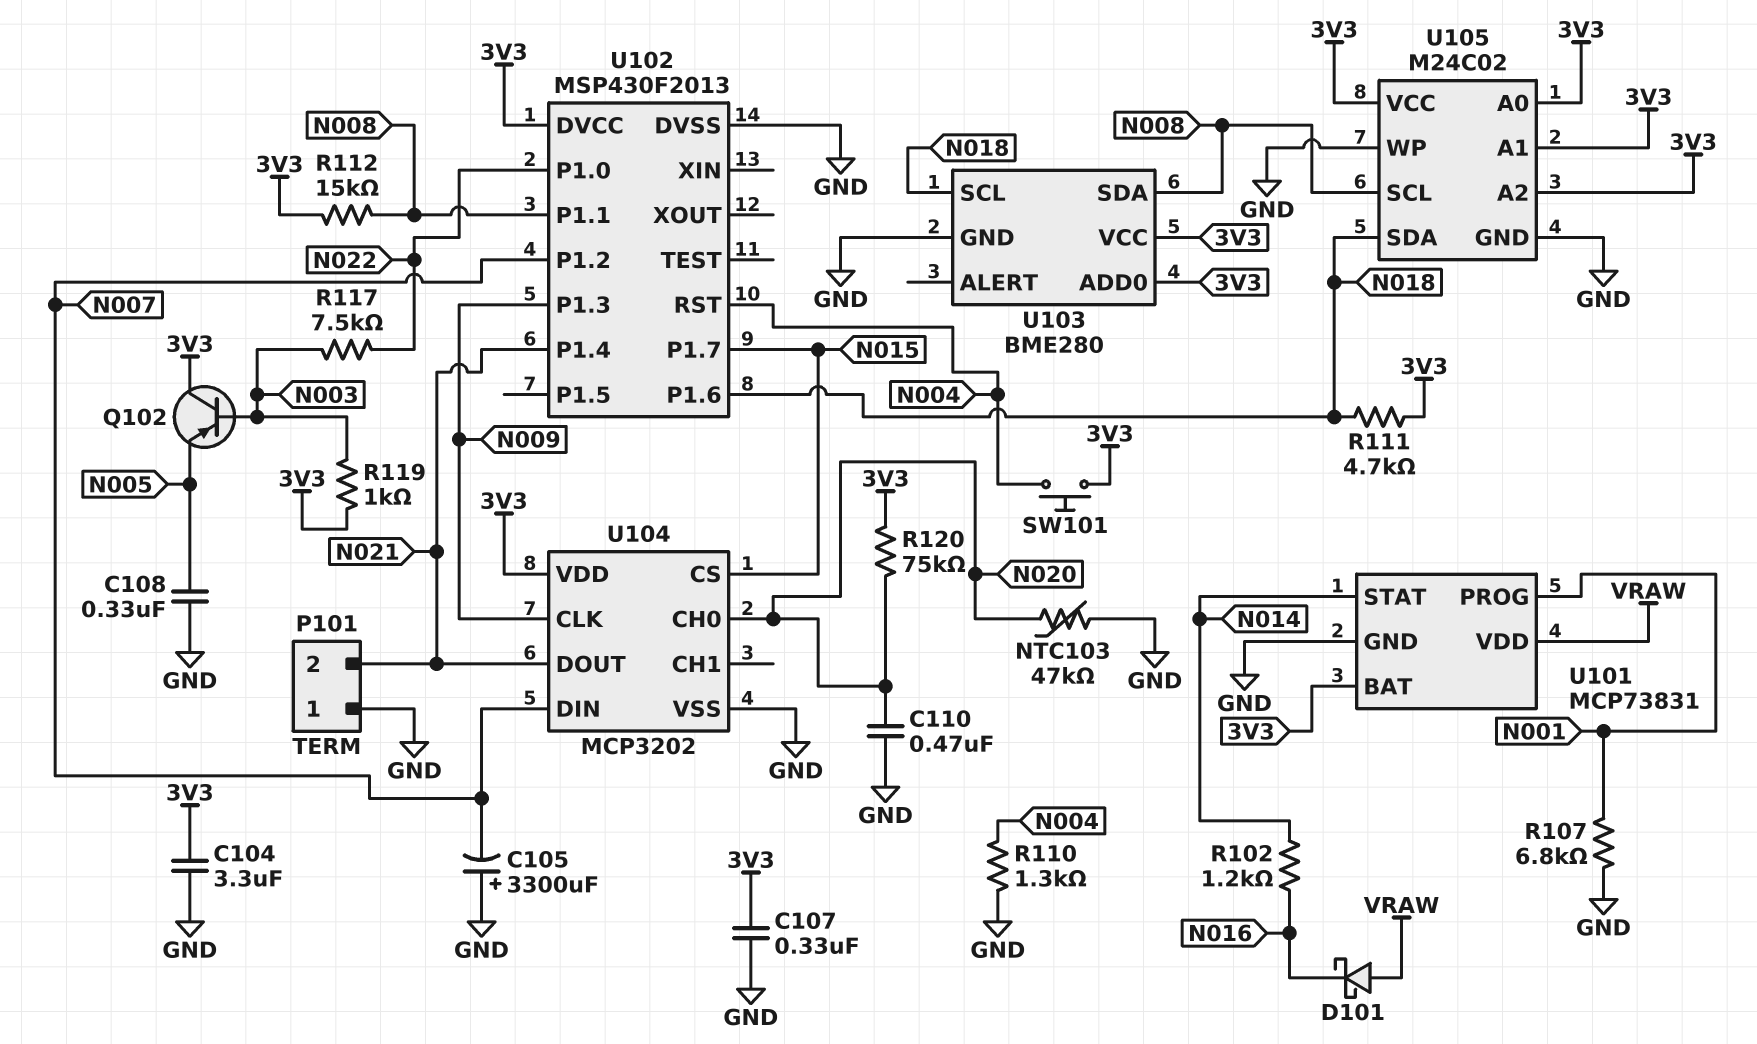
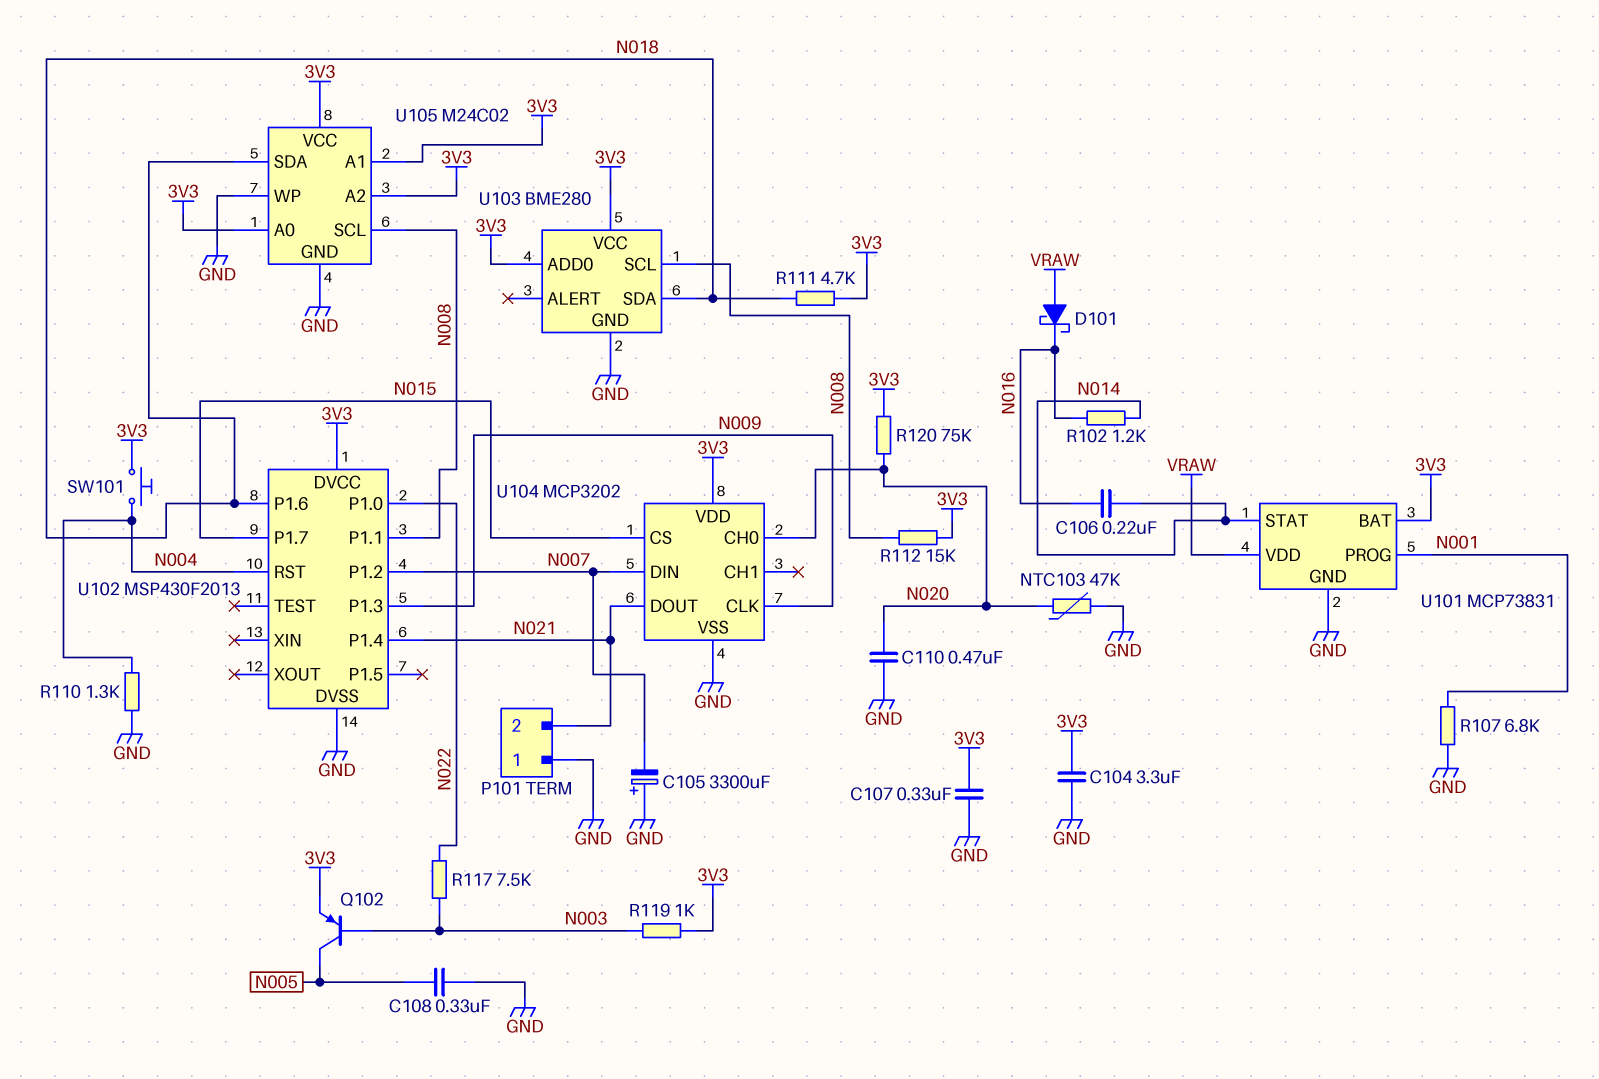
C106: none -> 220nF (N014, N016)
Q102: PNP (B N003, C 3V3, E N005) -> PNP (B N003, C N005, E 3V3)
U103 pin SCL: N018 -> N008
U103 pin SDA: N008 -> N018

